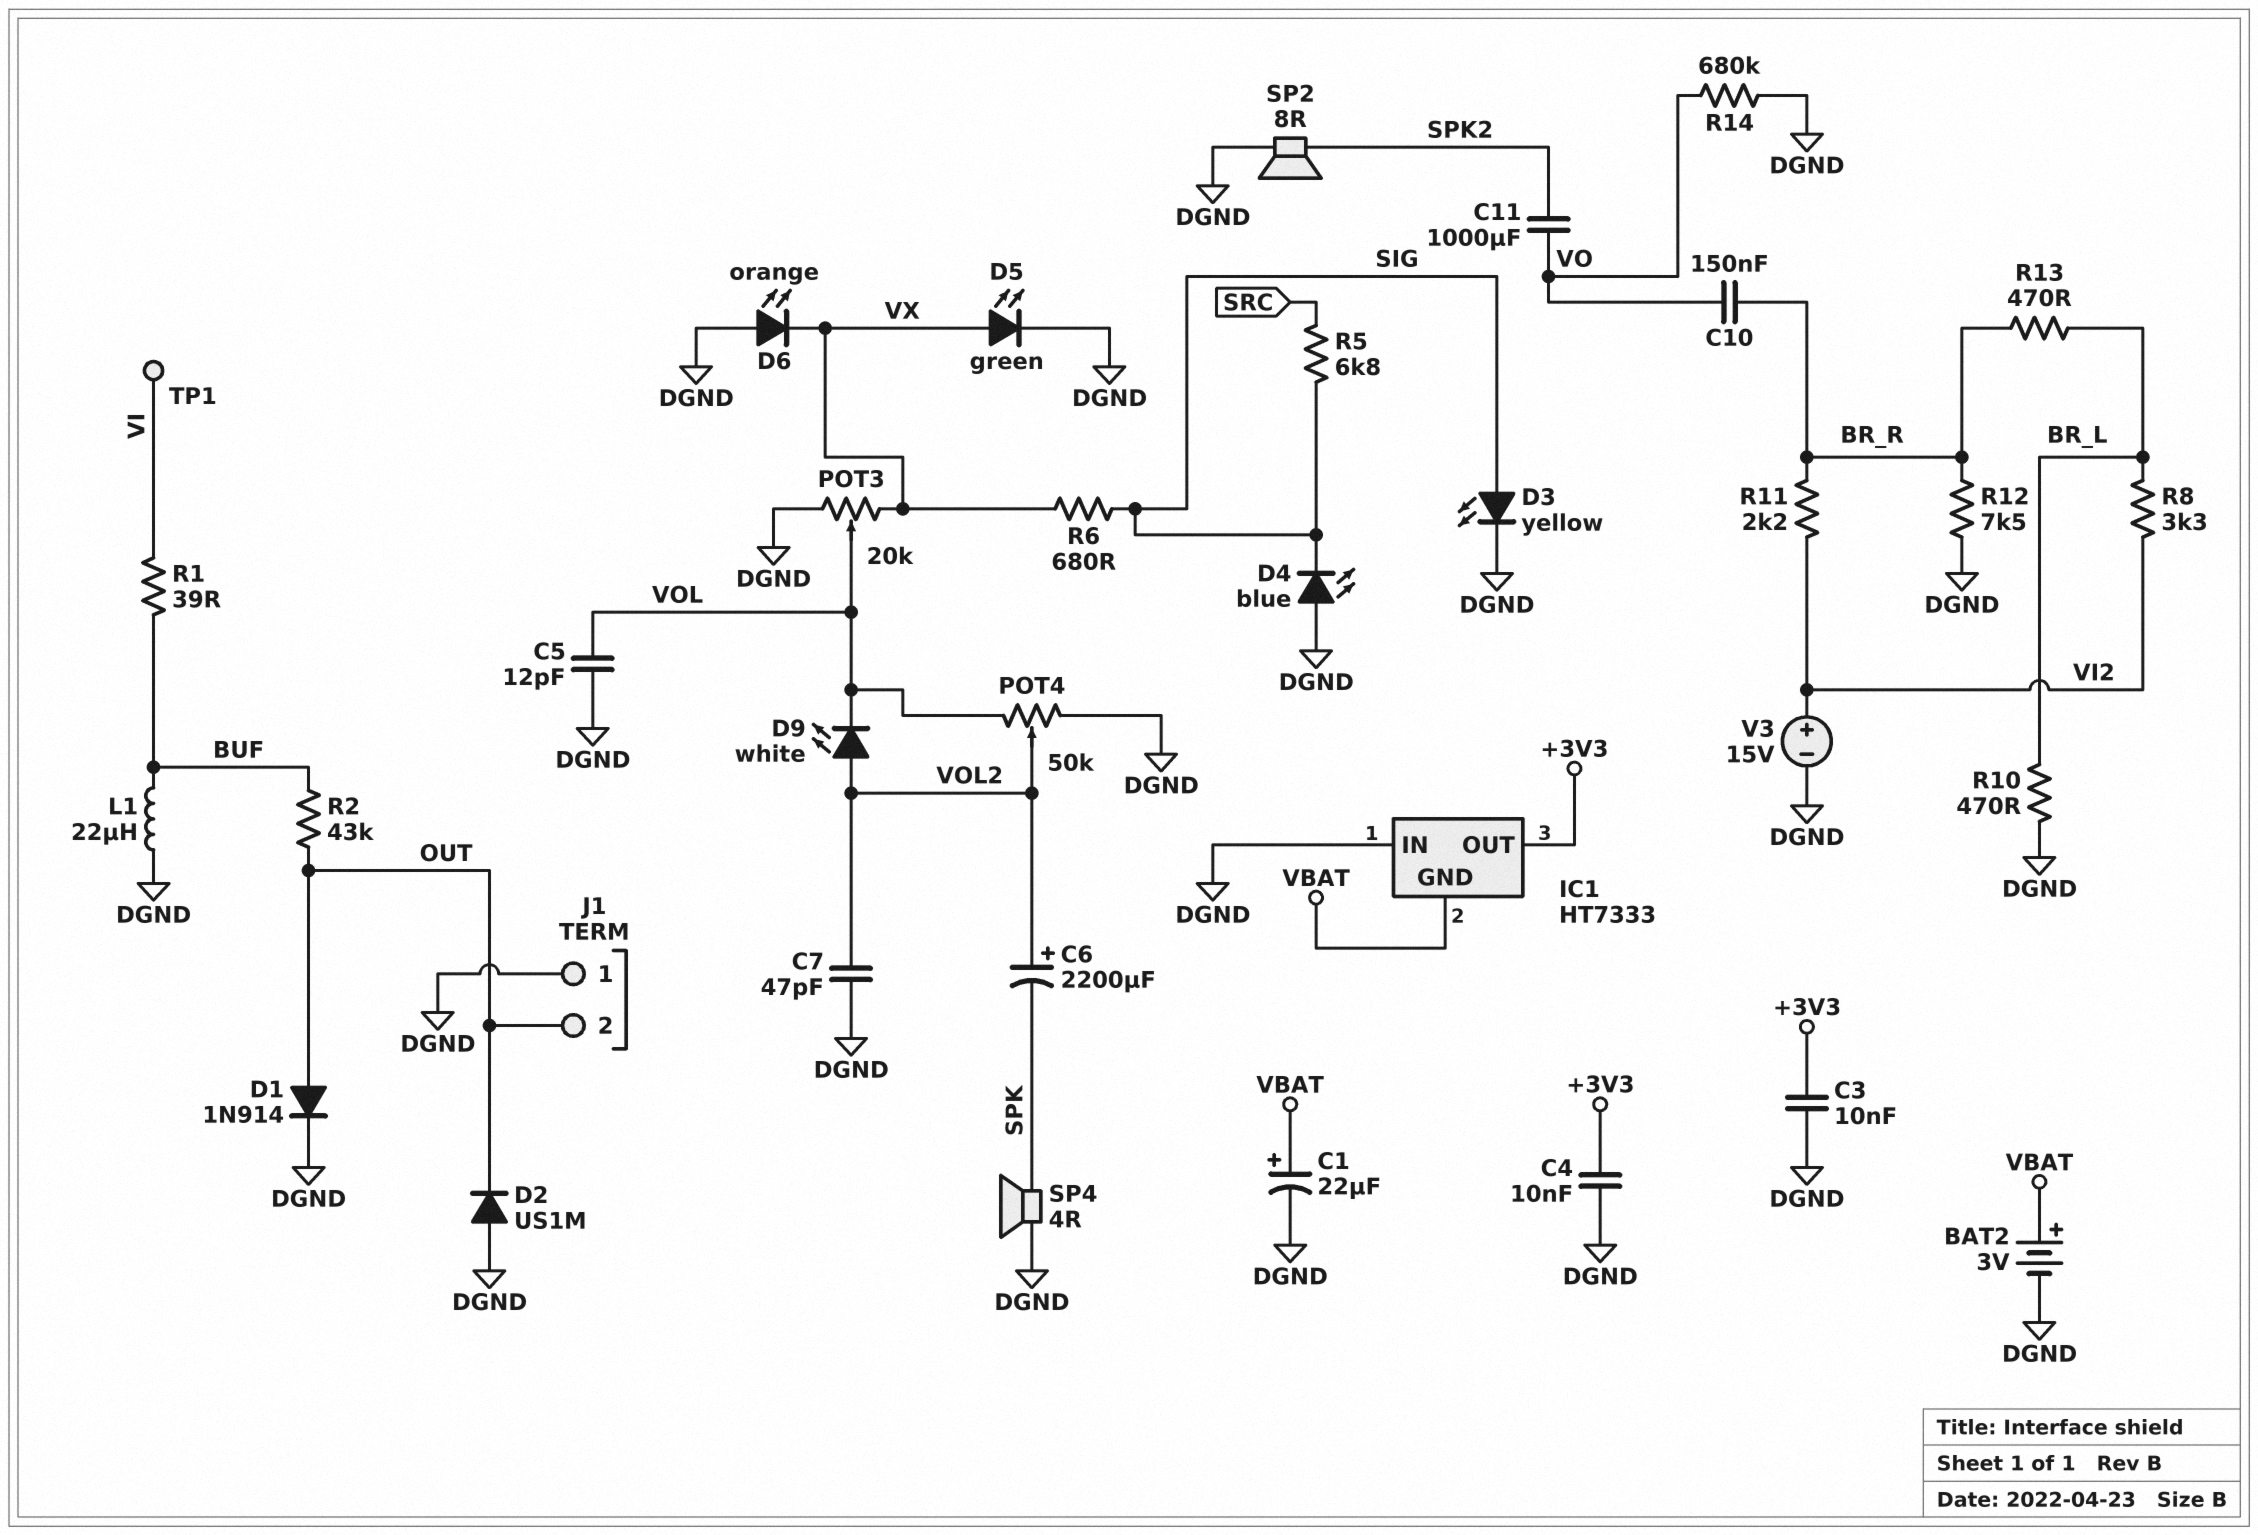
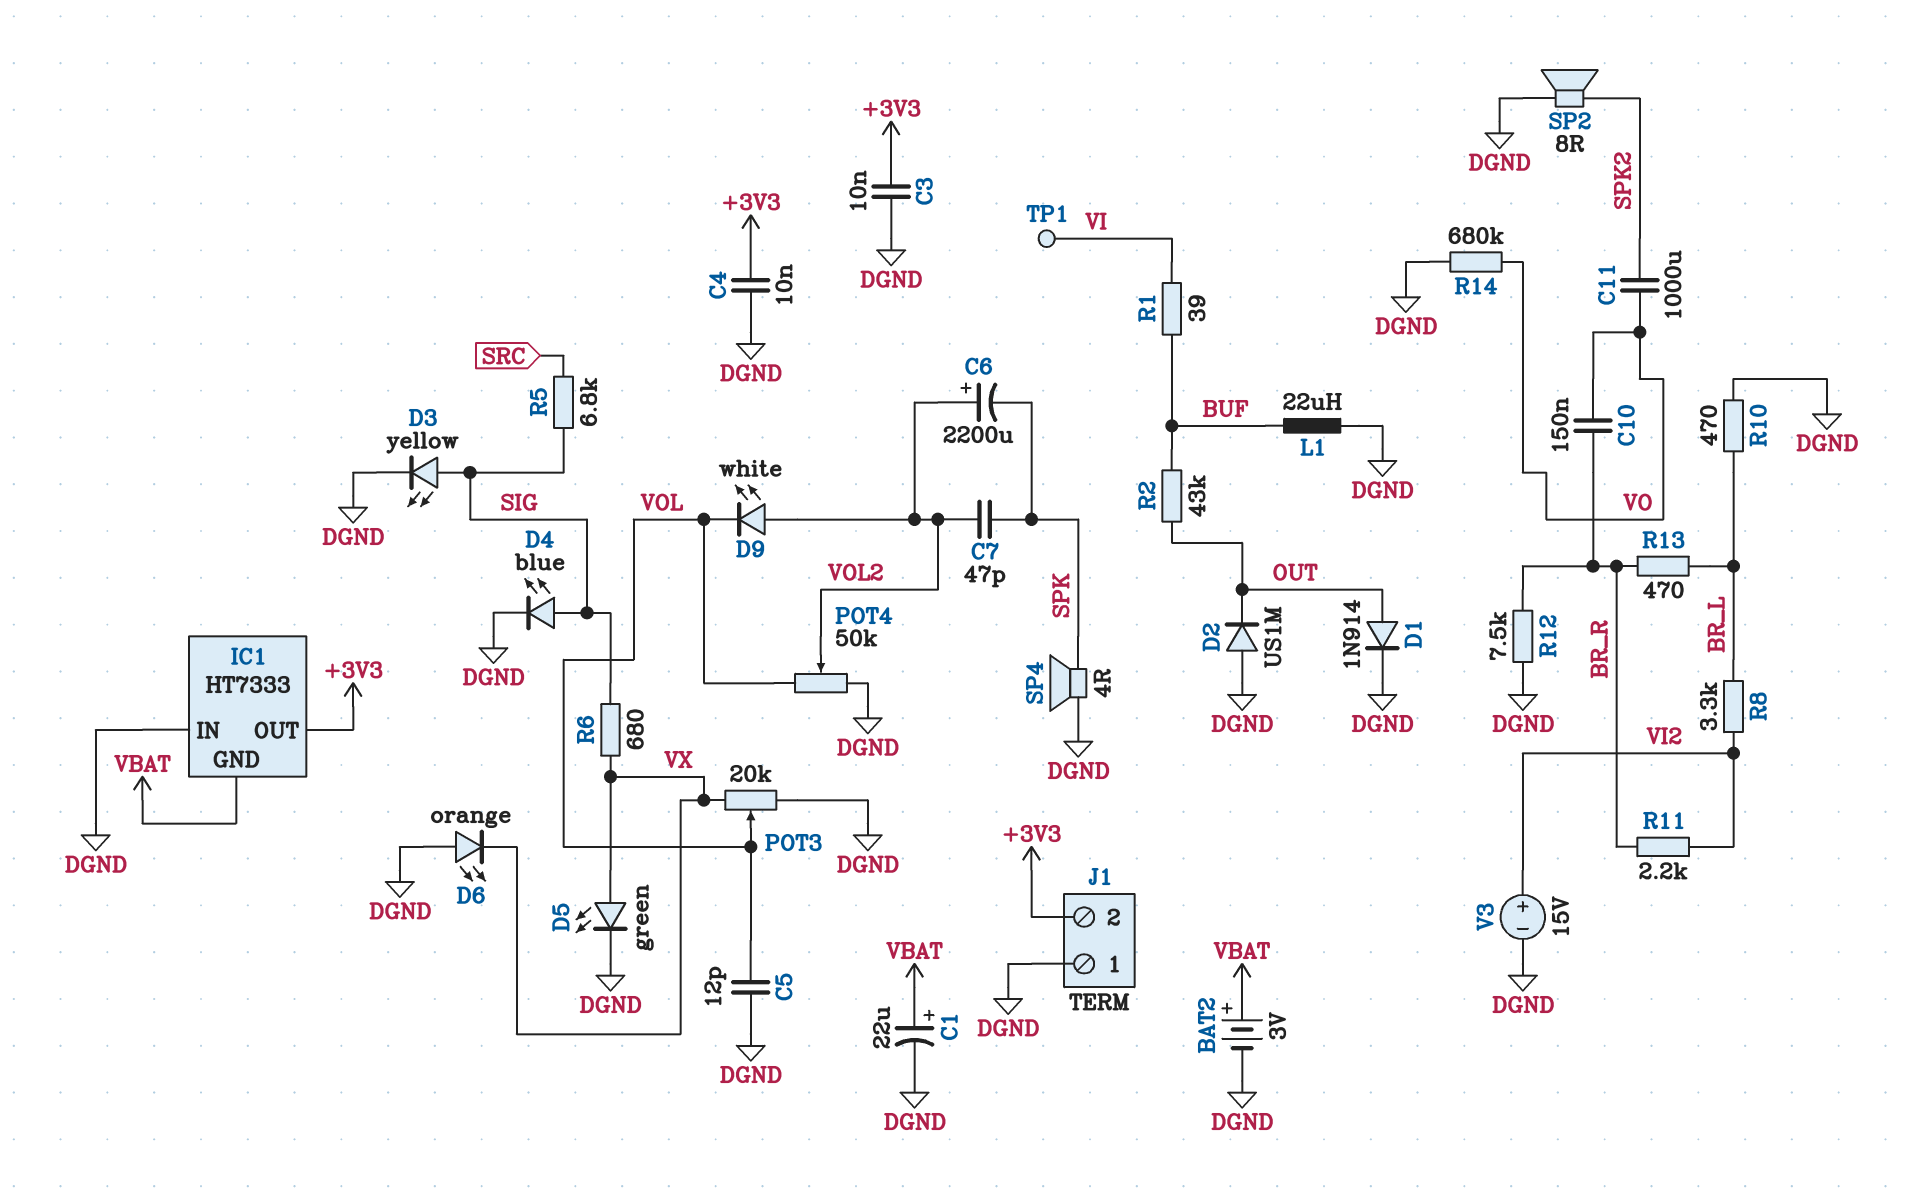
C7: 47pF (DGND, VOL2) -> 47pF (SPK, VOL2)
D4: LED blue (A DGND, K SIG) -> LED blue (A SIG, K DGND)
J1 pin 2: OUT -> +3V3

